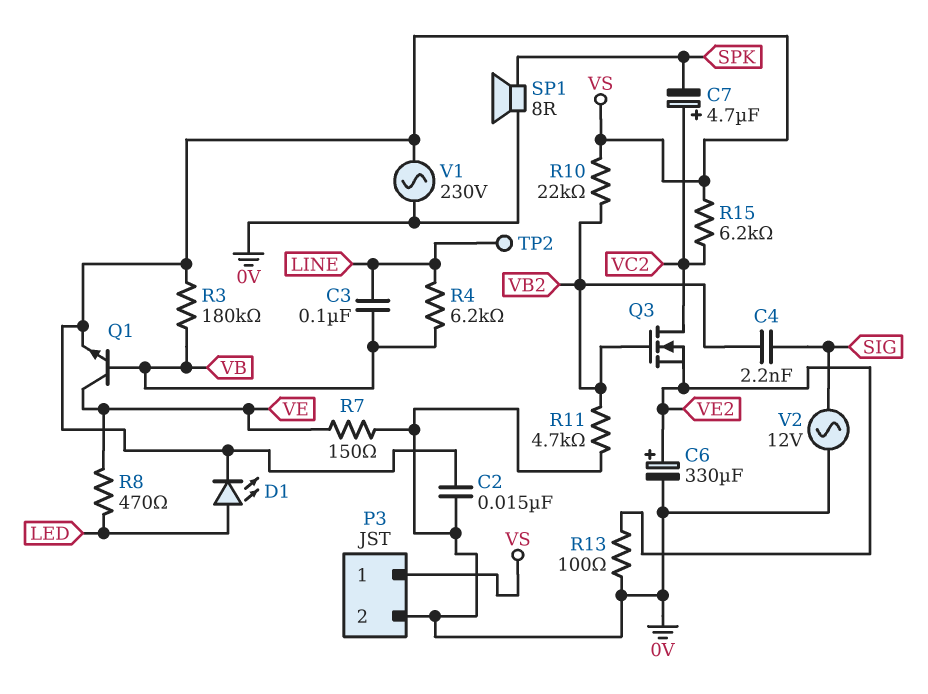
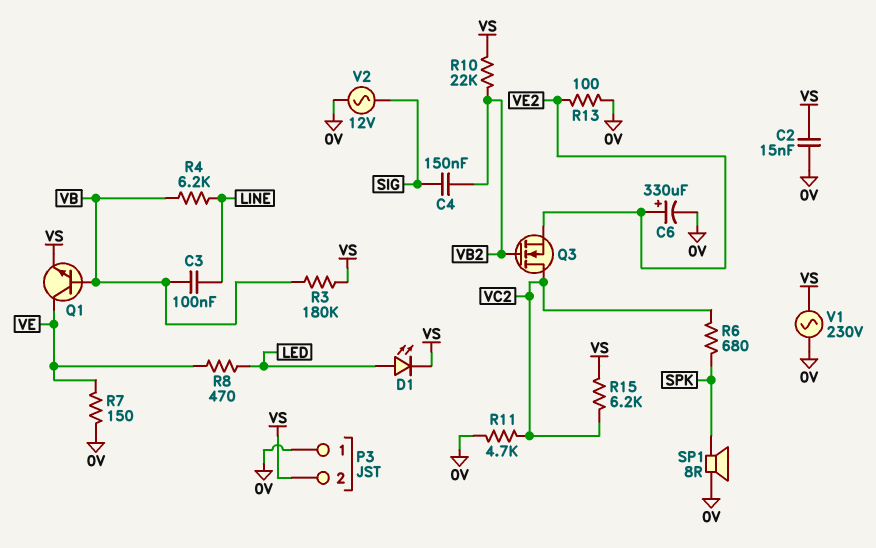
C4: 2.2nF (SIG, VB2) -> 150nF (SIG, VB2)
C7: 4.7uF (plus VC2, minus SPK) -> none
P3 pin 1: VS -> 0V
P3 pin 2: 0V -> VS
R6: none -> 680 (SPK, VC2)
R11: 4.7k (0V, VB2) -> 4.7k (0V, VC2)
TP2: test point (LINE) -> none

